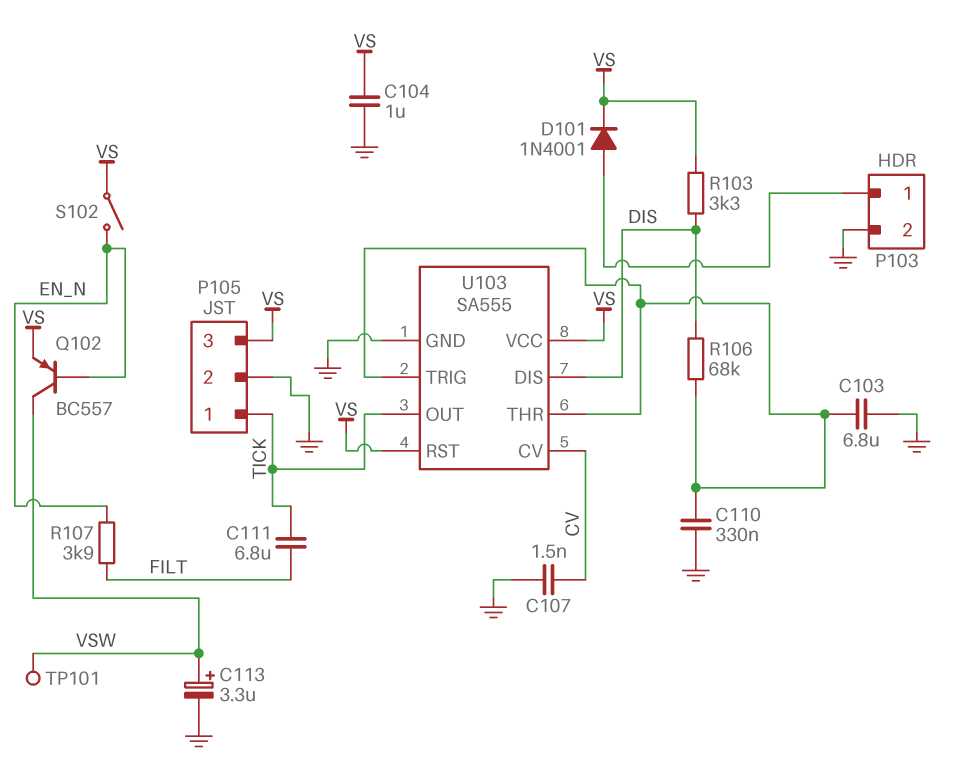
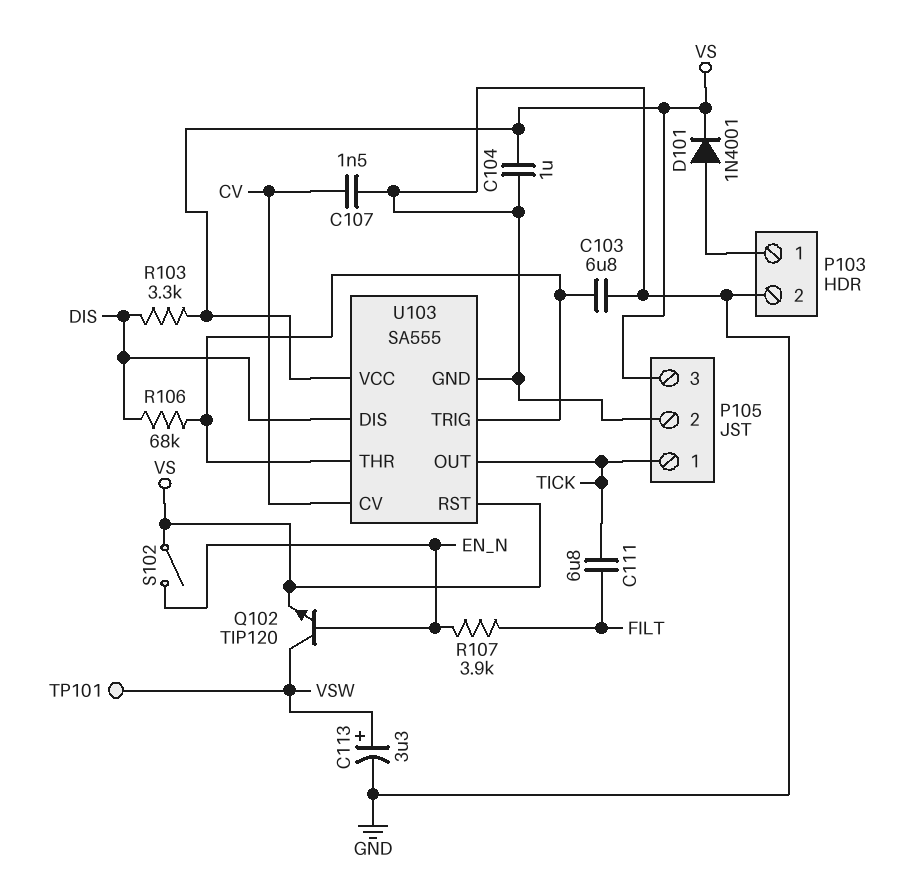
C110: 330nF (GND, U103/THR) -> none
Q102: PNP BC557 (B EN_N, C VSW, E VS) -> NPN TIP120 (B EN_N, C VSW, E VS)

